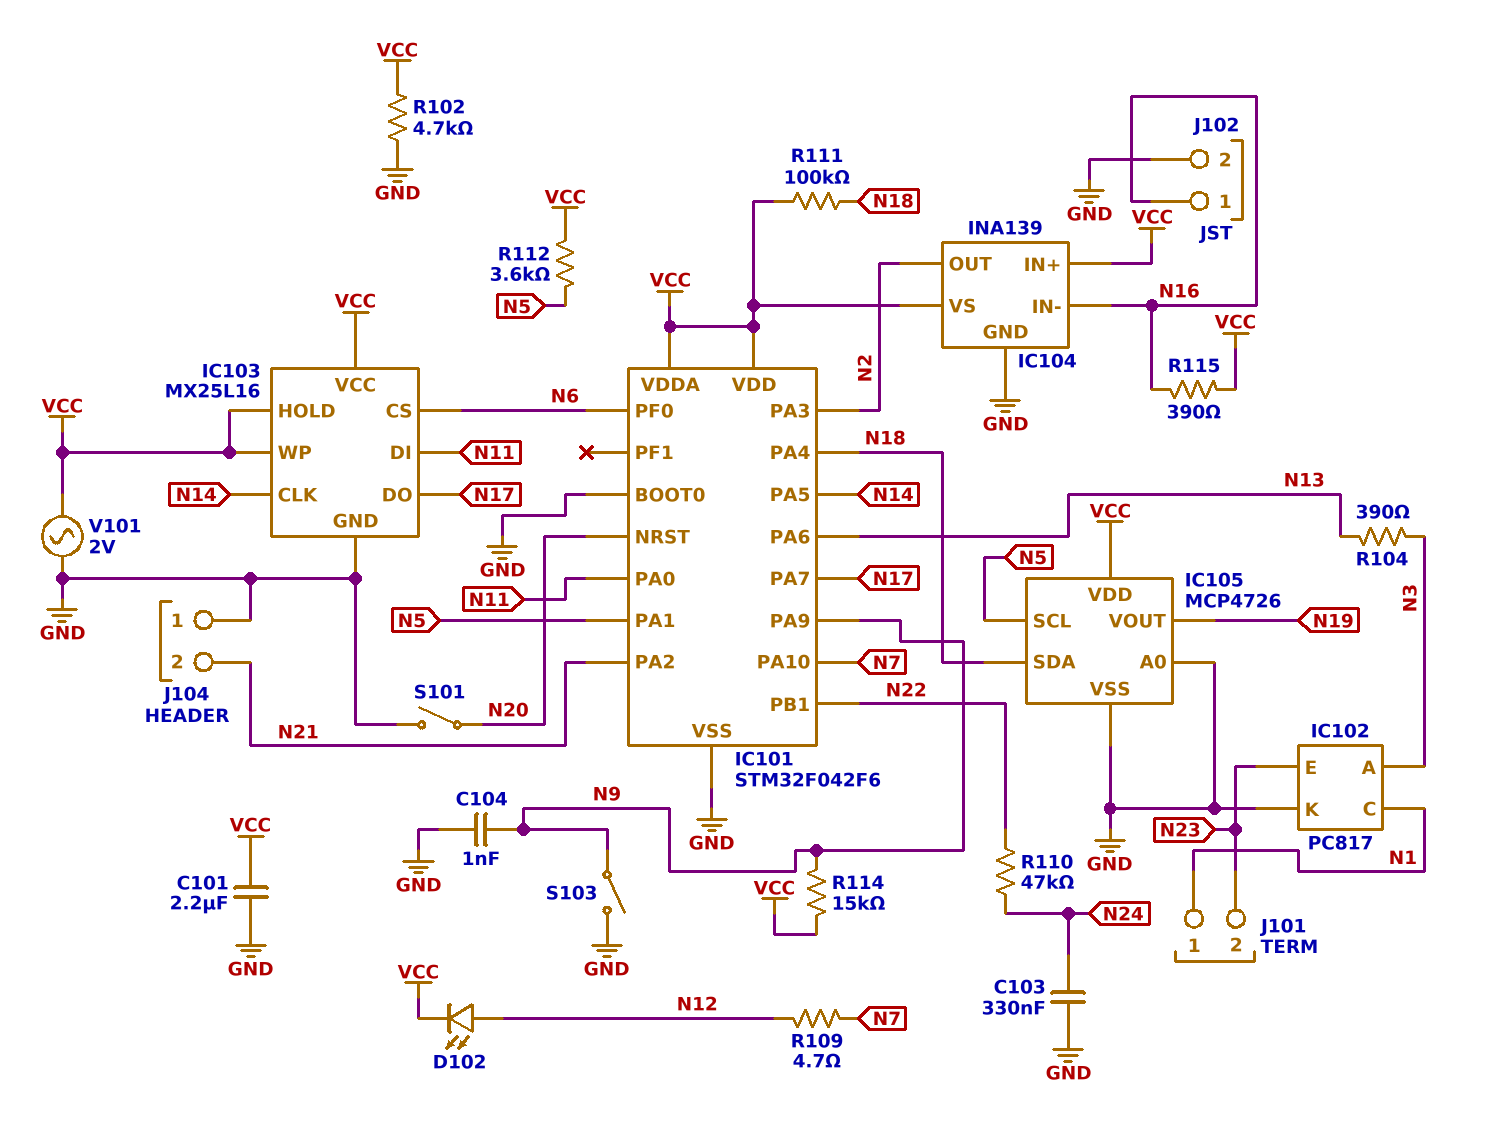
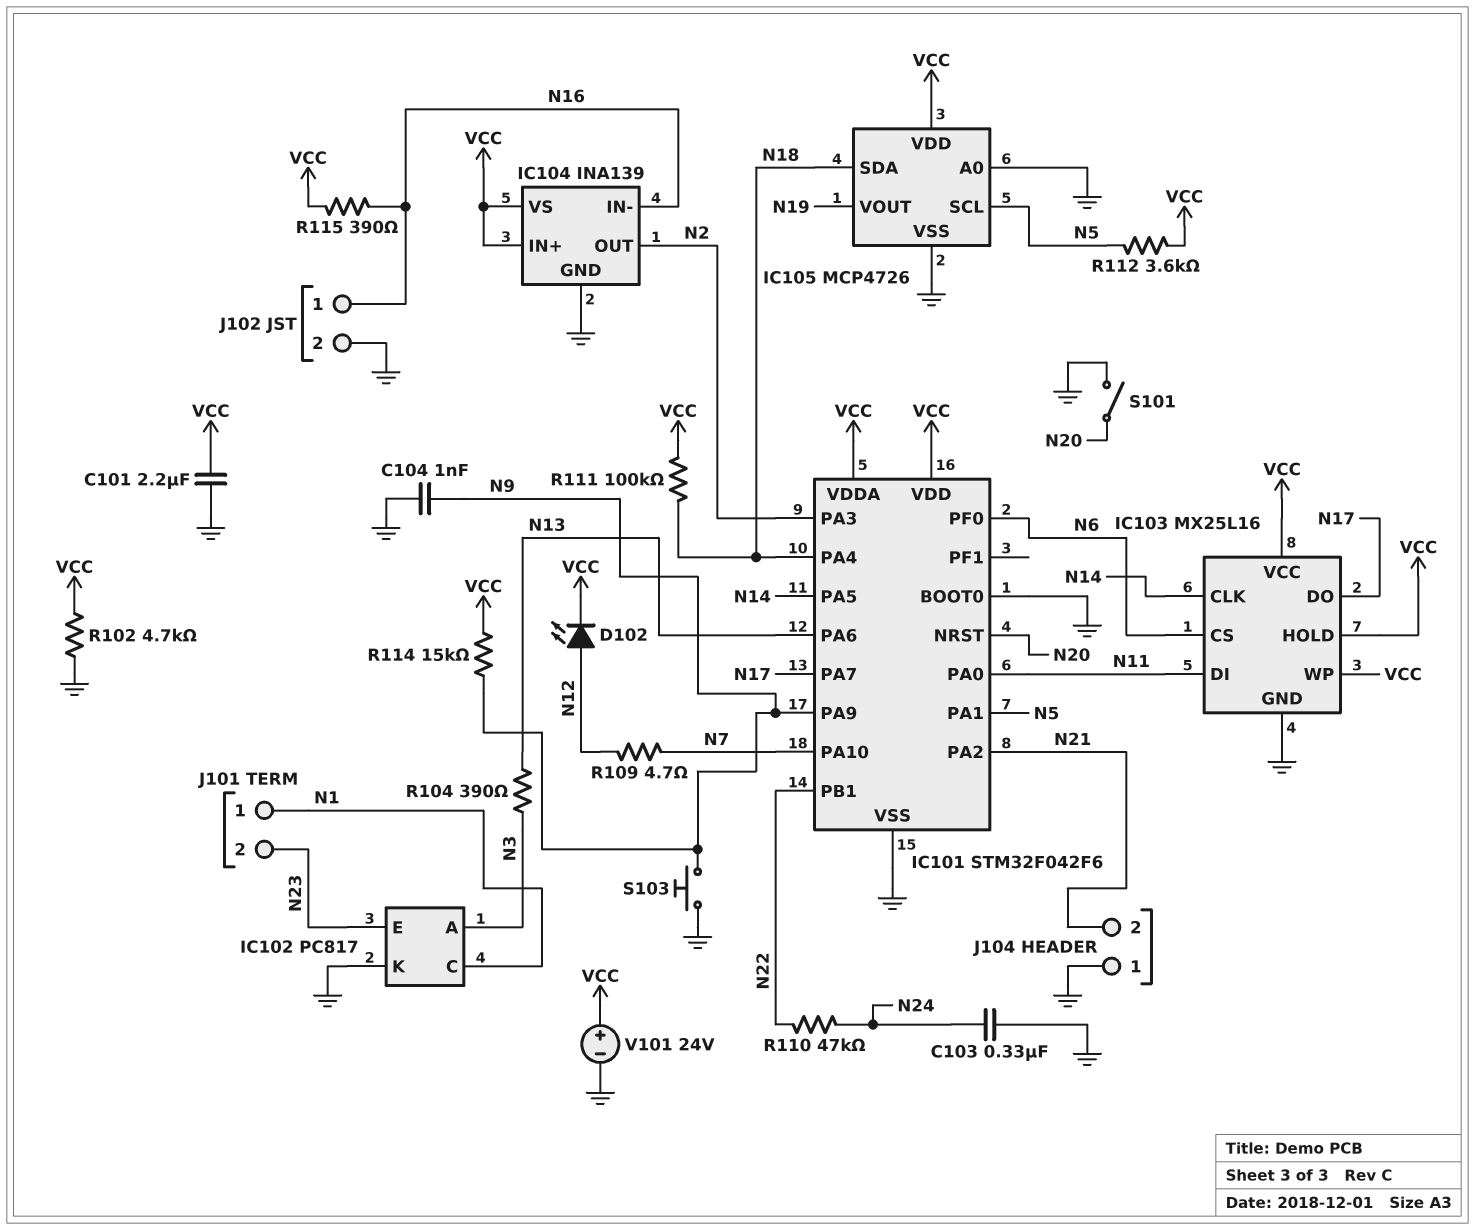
S103: switch (GND, N9) -> button (GND, N9)
V101: AC 2V (GND, VCC) -> 24V (plus VCC, minus GND)

